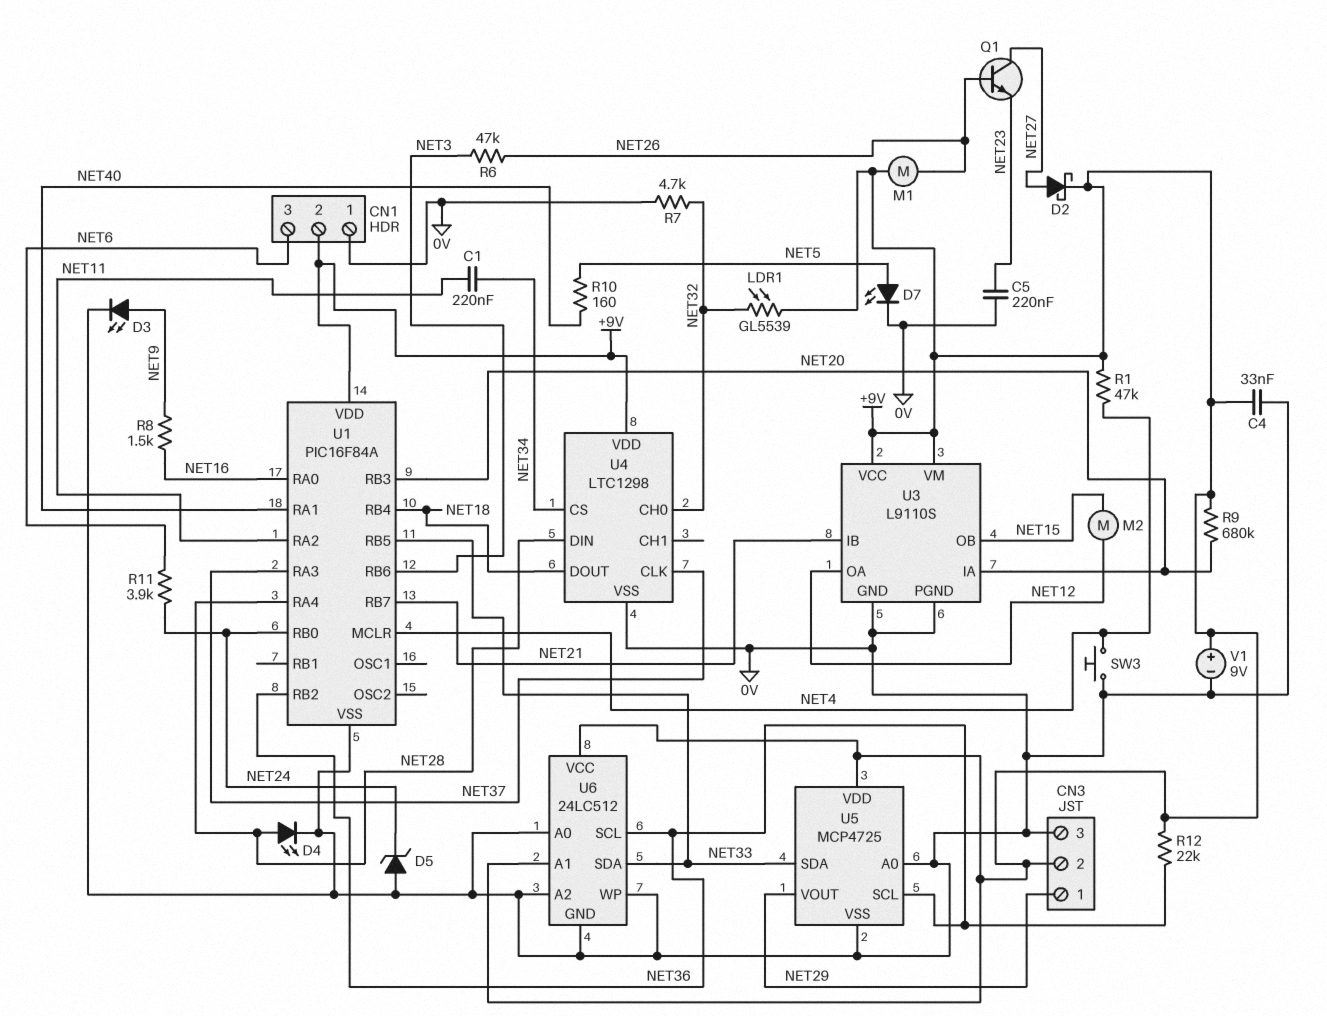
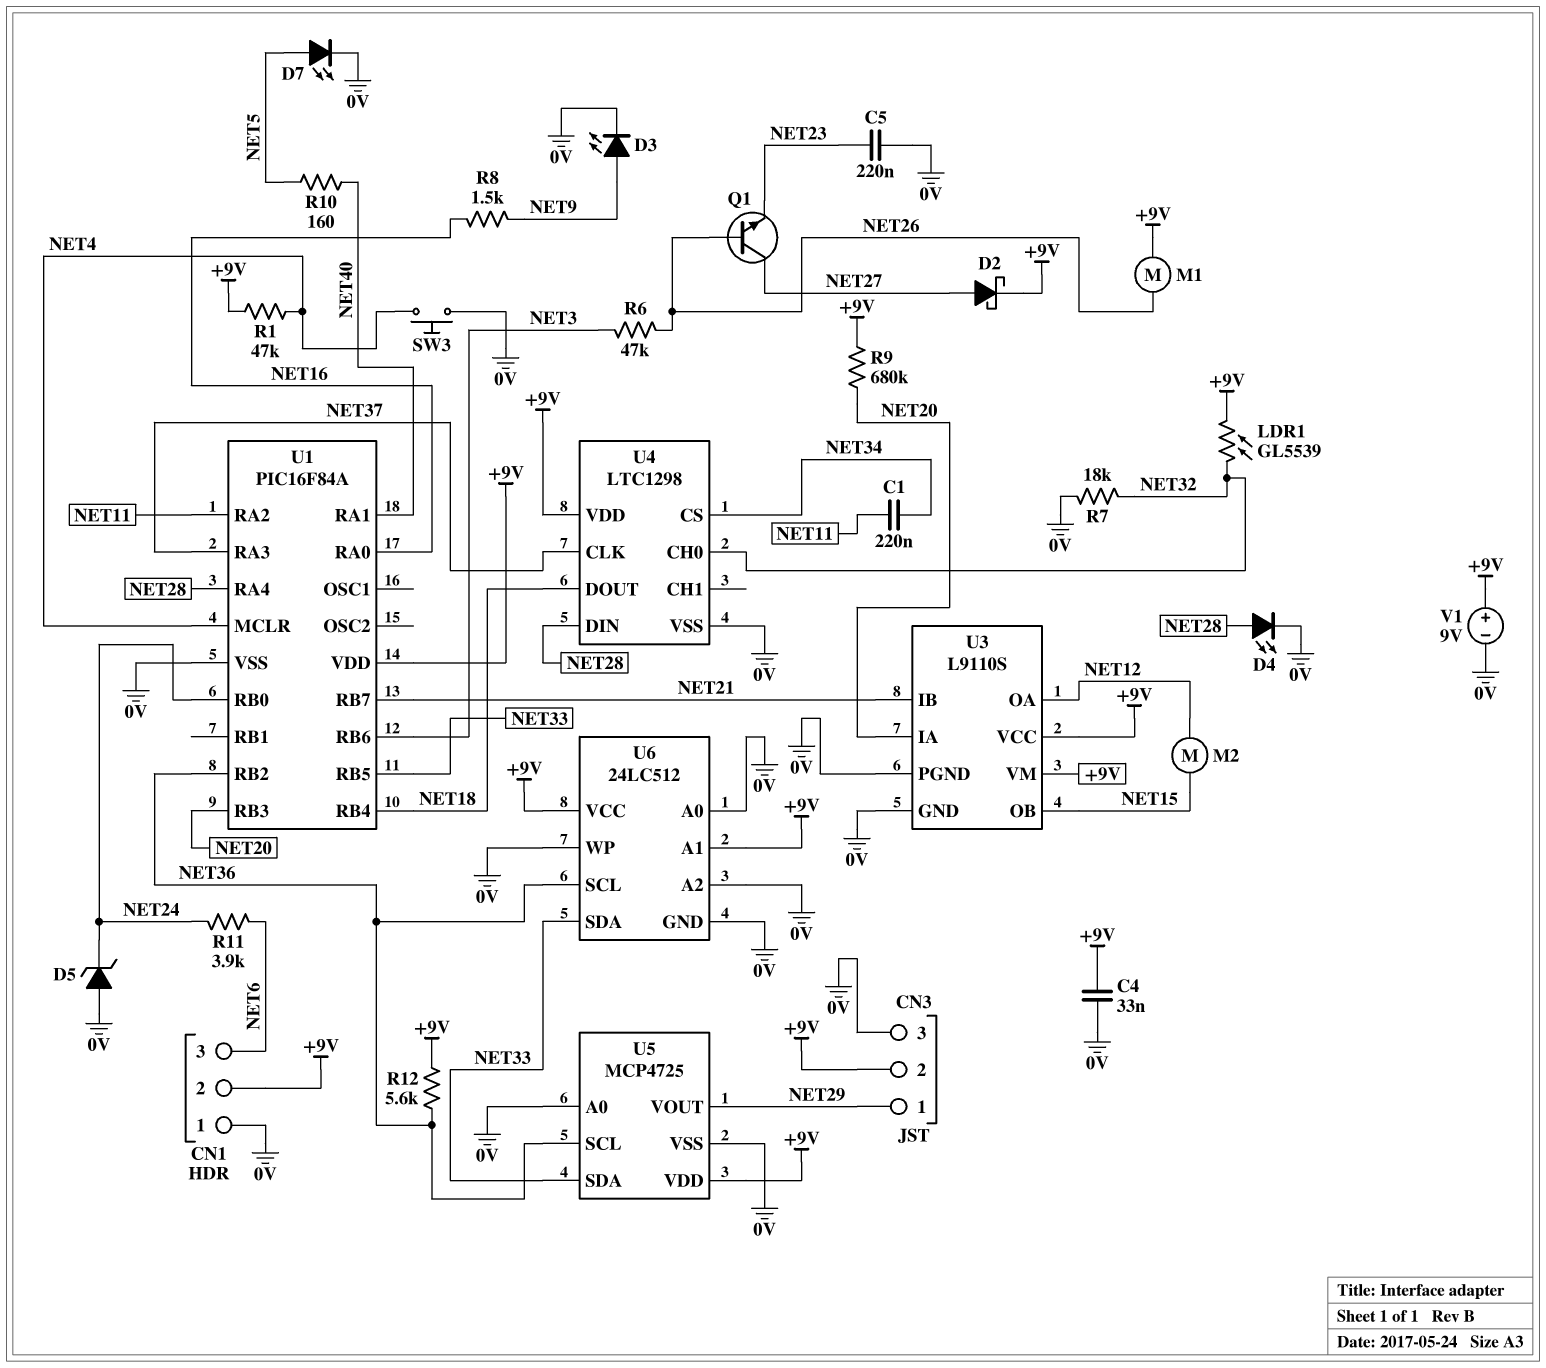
R7: 4.7k (0V, NET32) -> 18k (0V, NET32)
R12: 22k (+9V, NET36) -> 5.6k (+9V, NET36)

